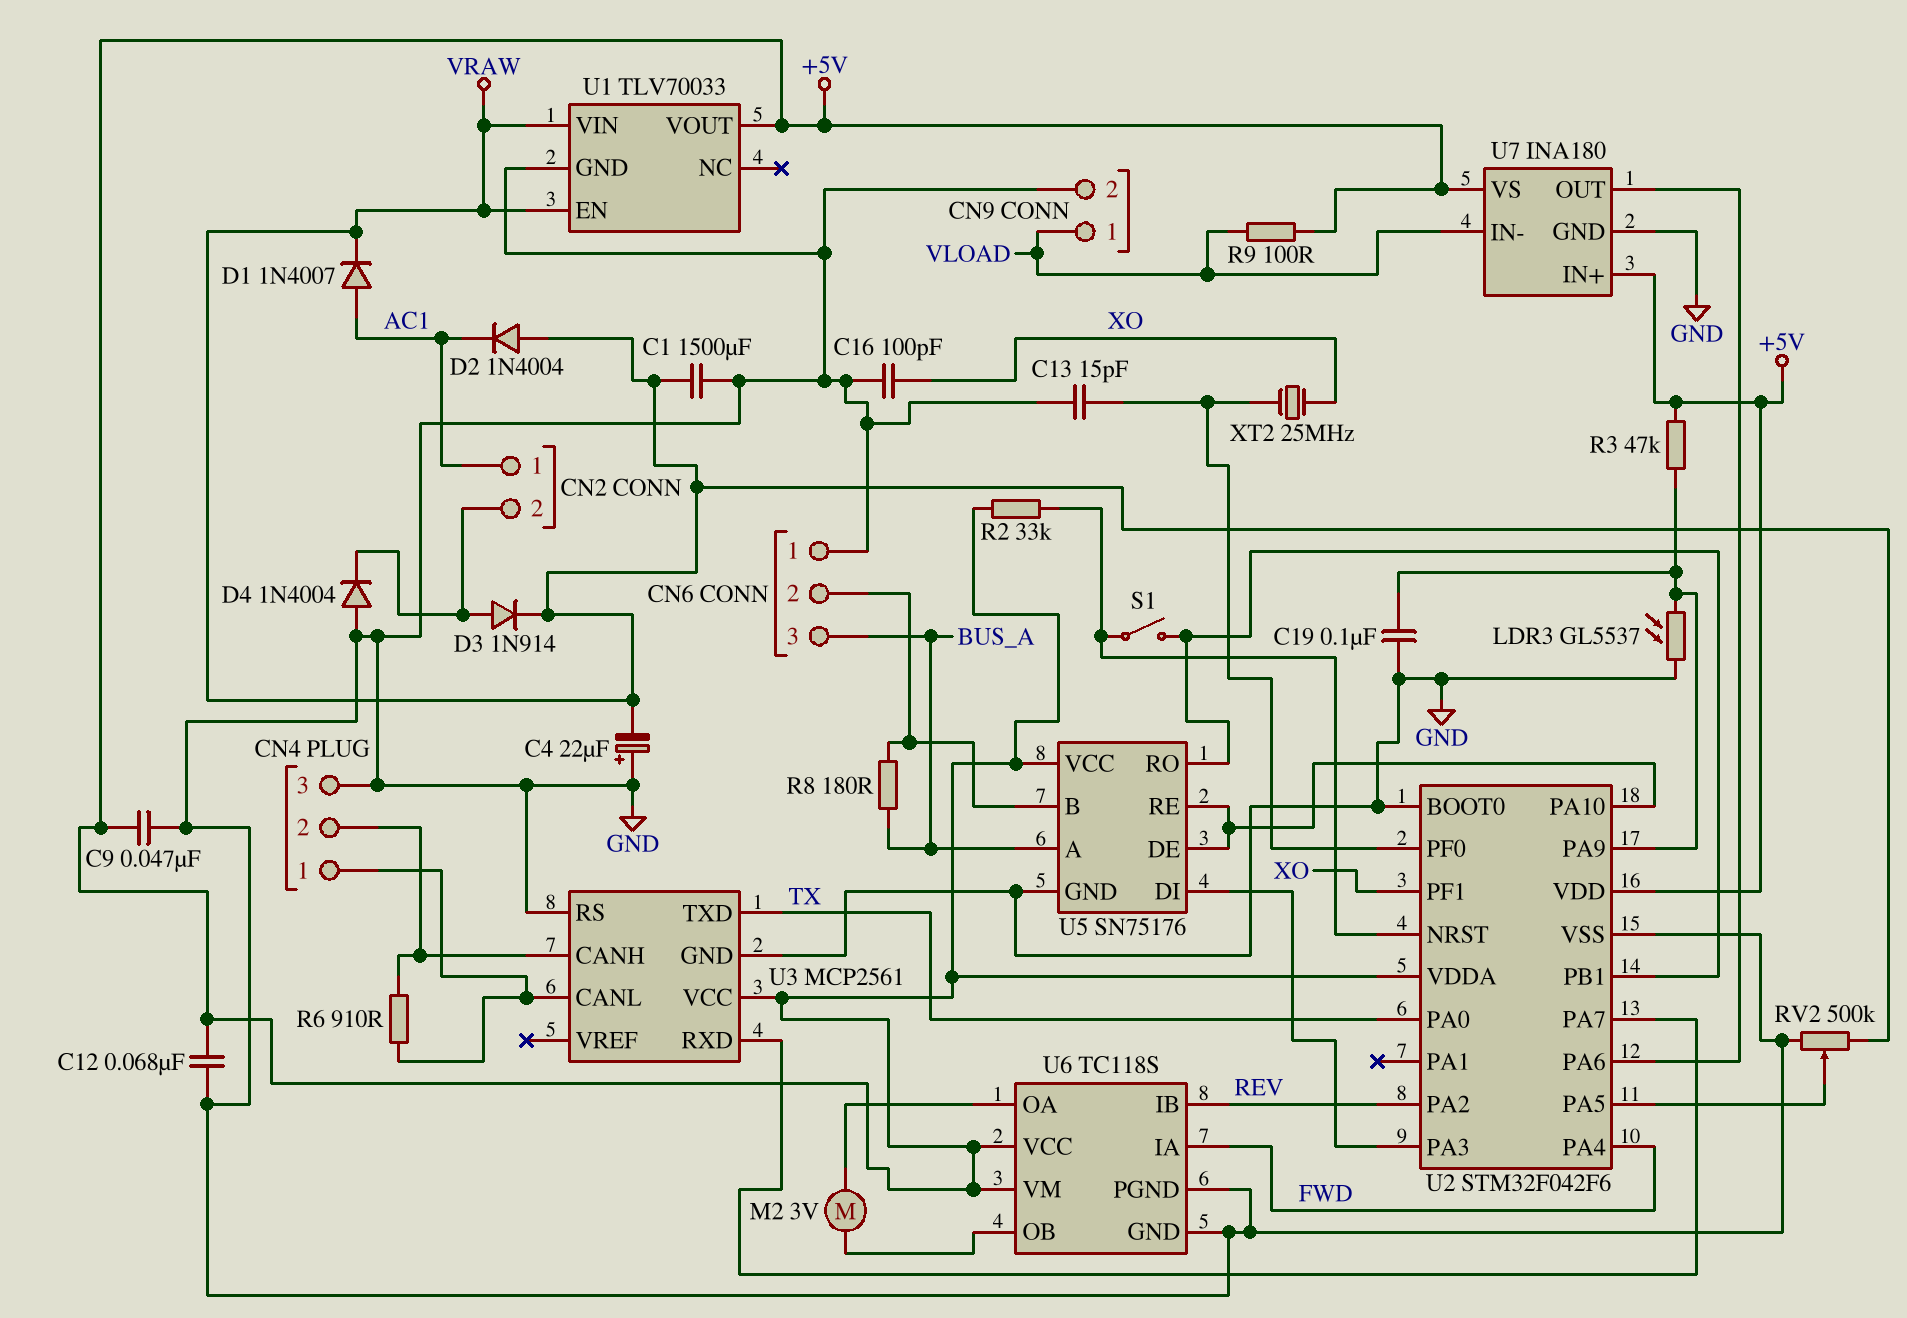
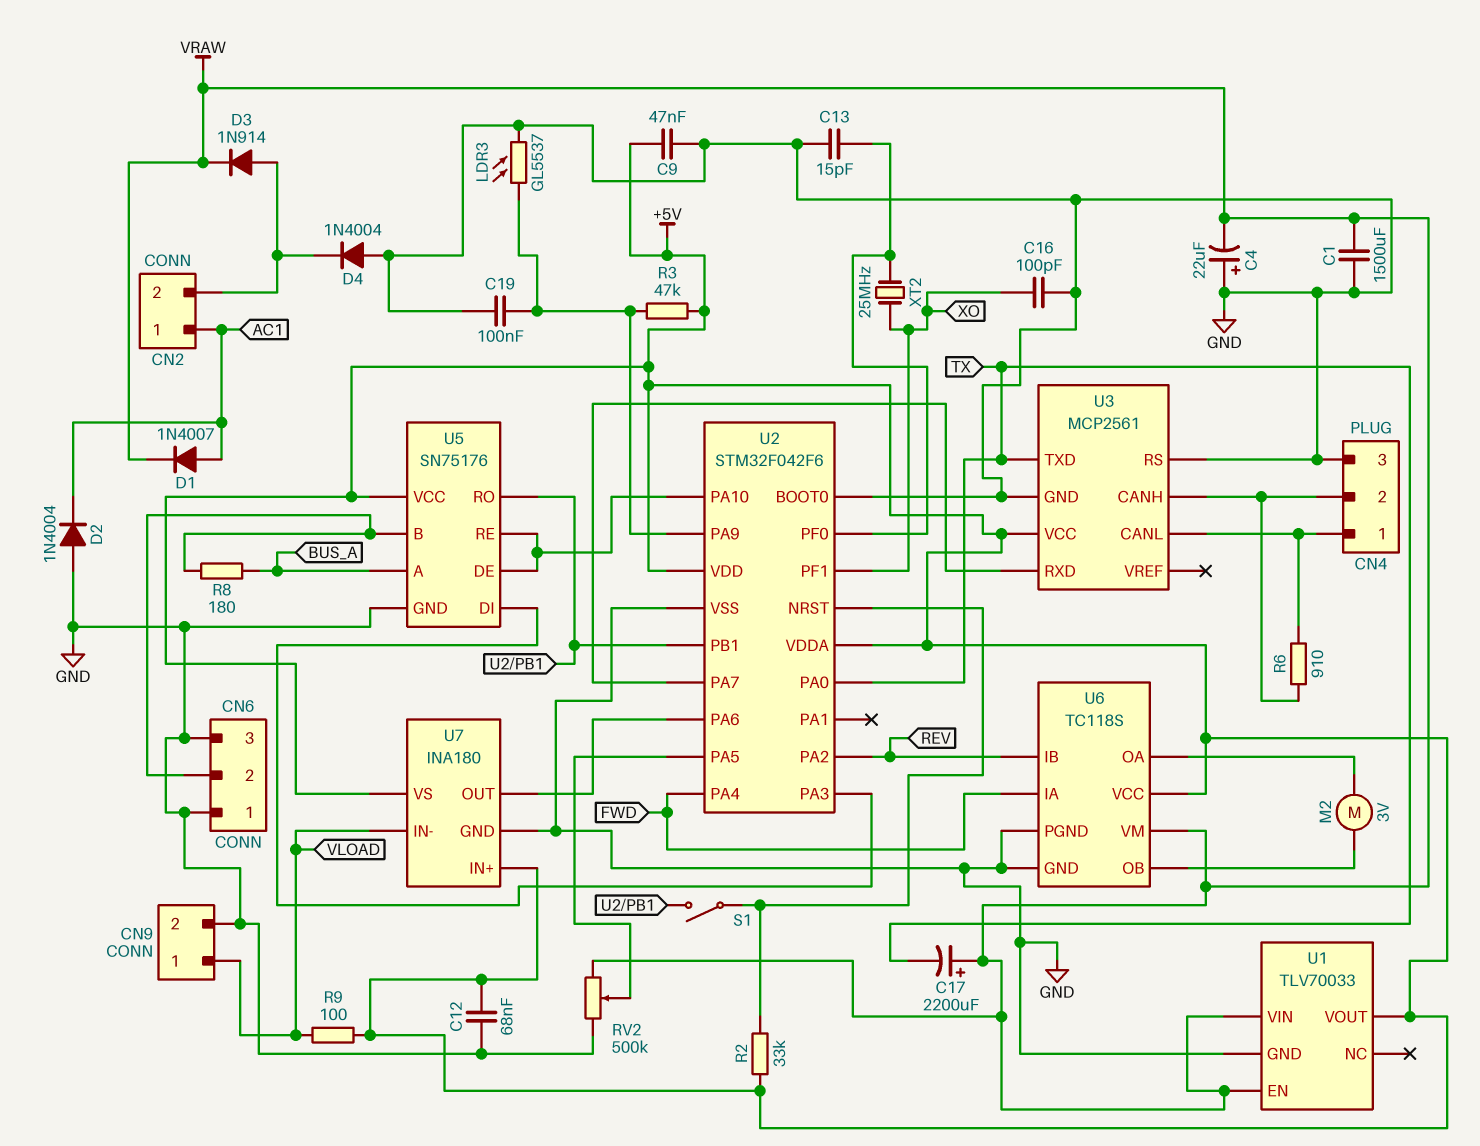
C17: none -> 2200uF (plus VRAW, minus TX)
CN6 pin 3: BUS_A -> GND
D2: diode 1N4004 (A VRAW, K AC1) -> diode 1N4004 (A GND, K AC1)
U6 pin VM: +5V -> VRAW

